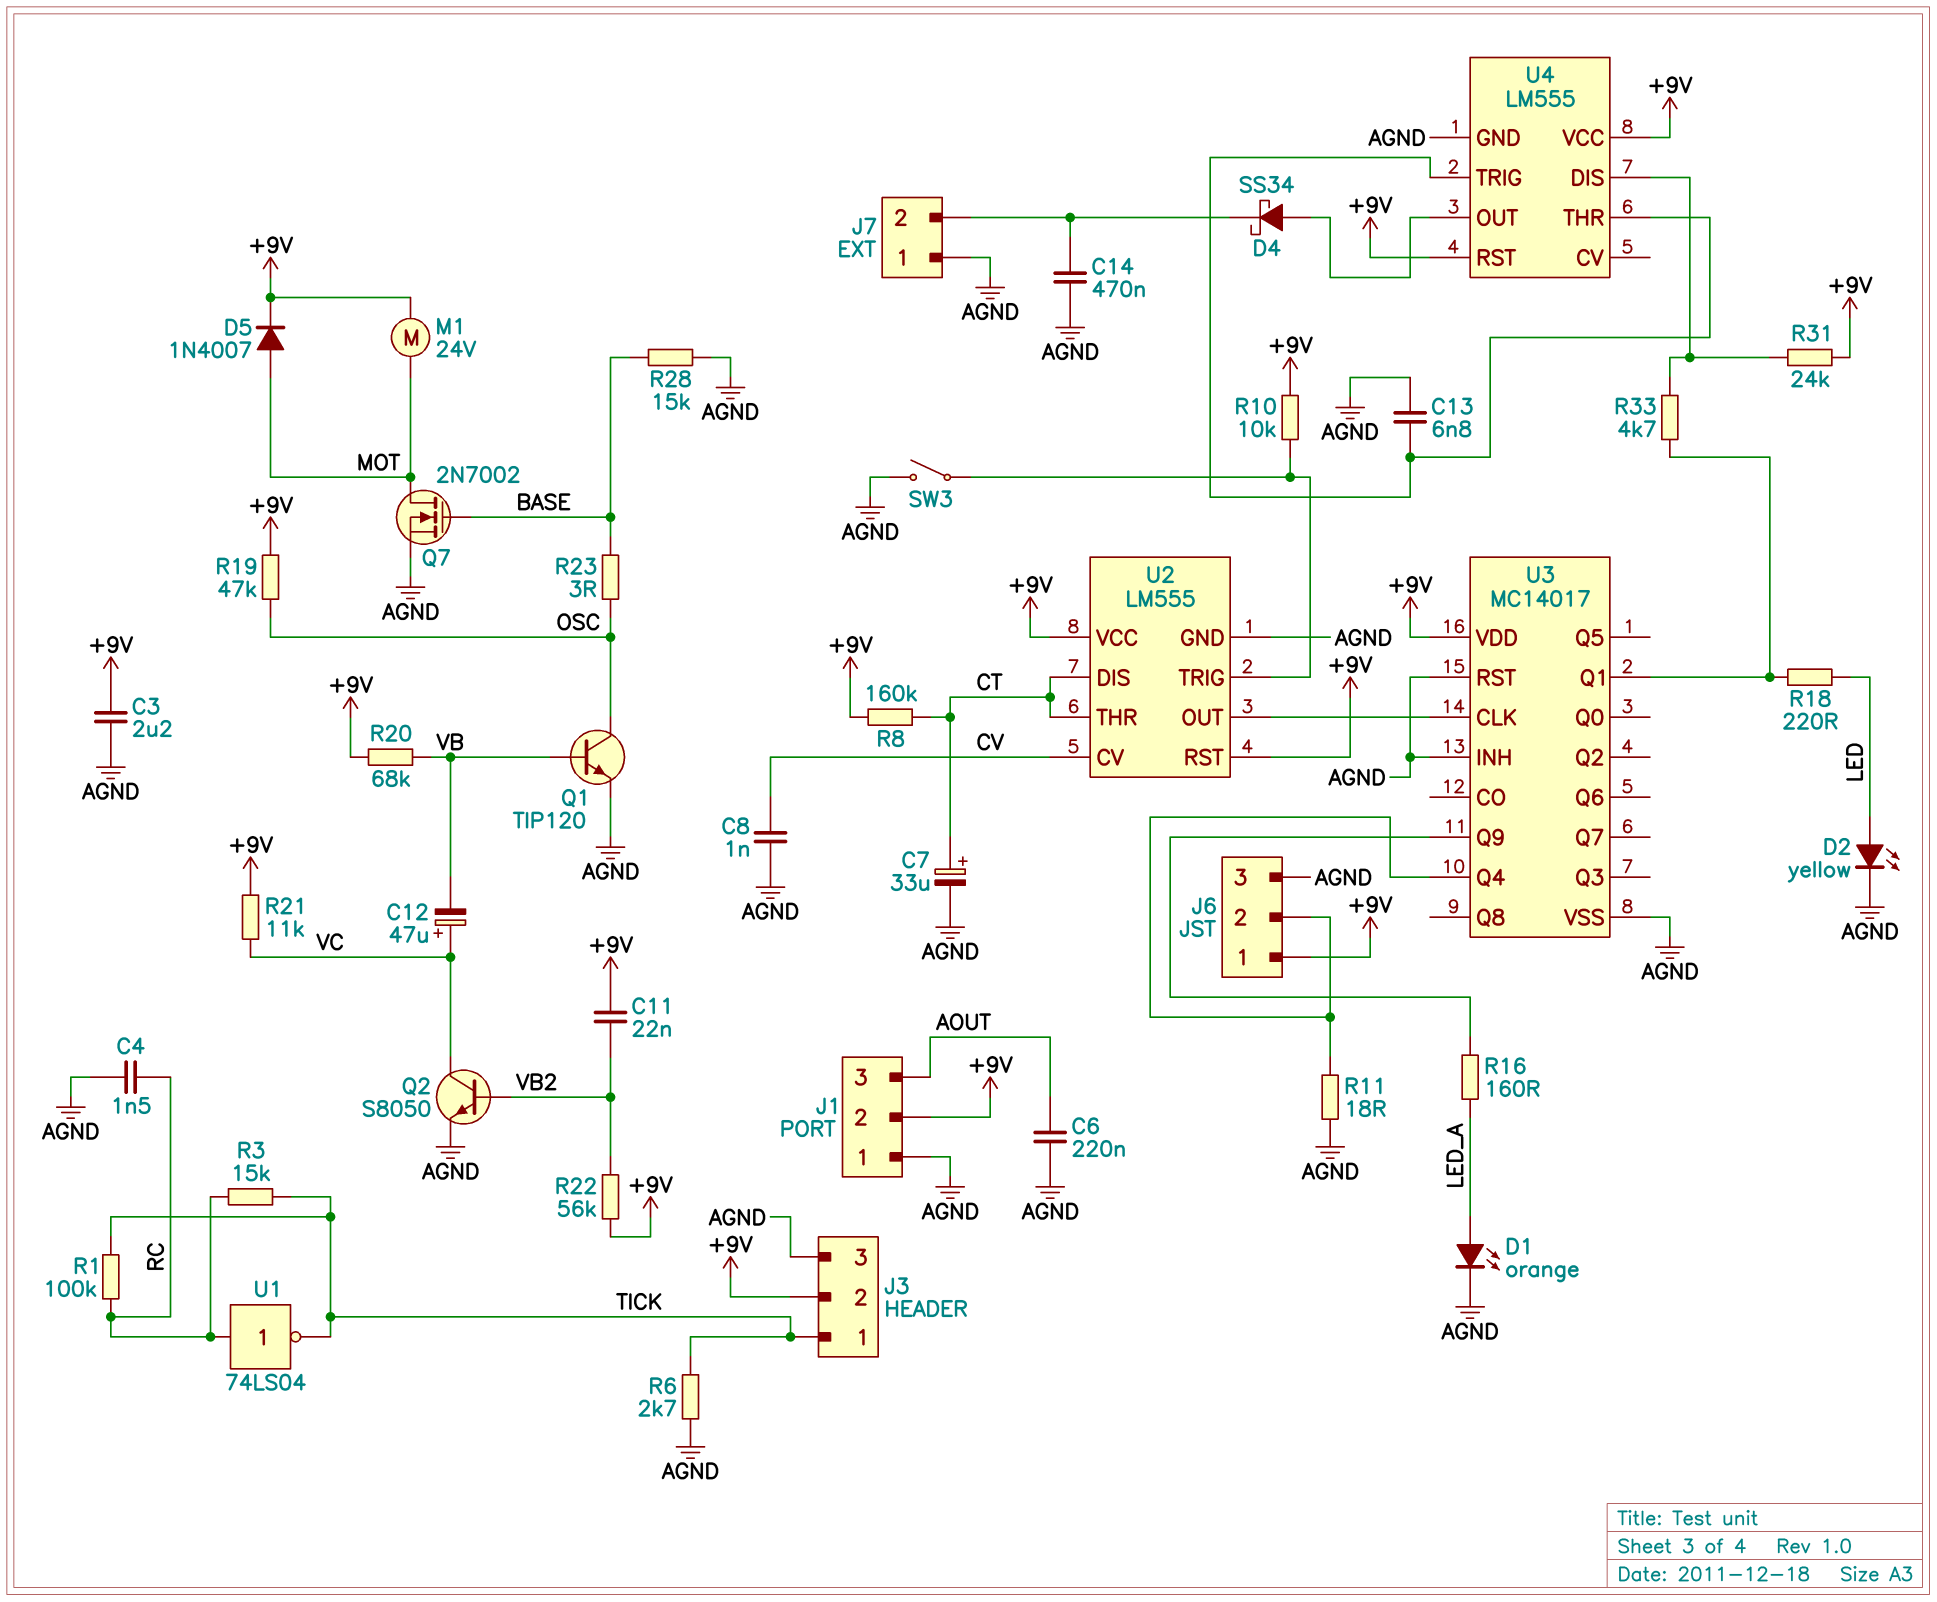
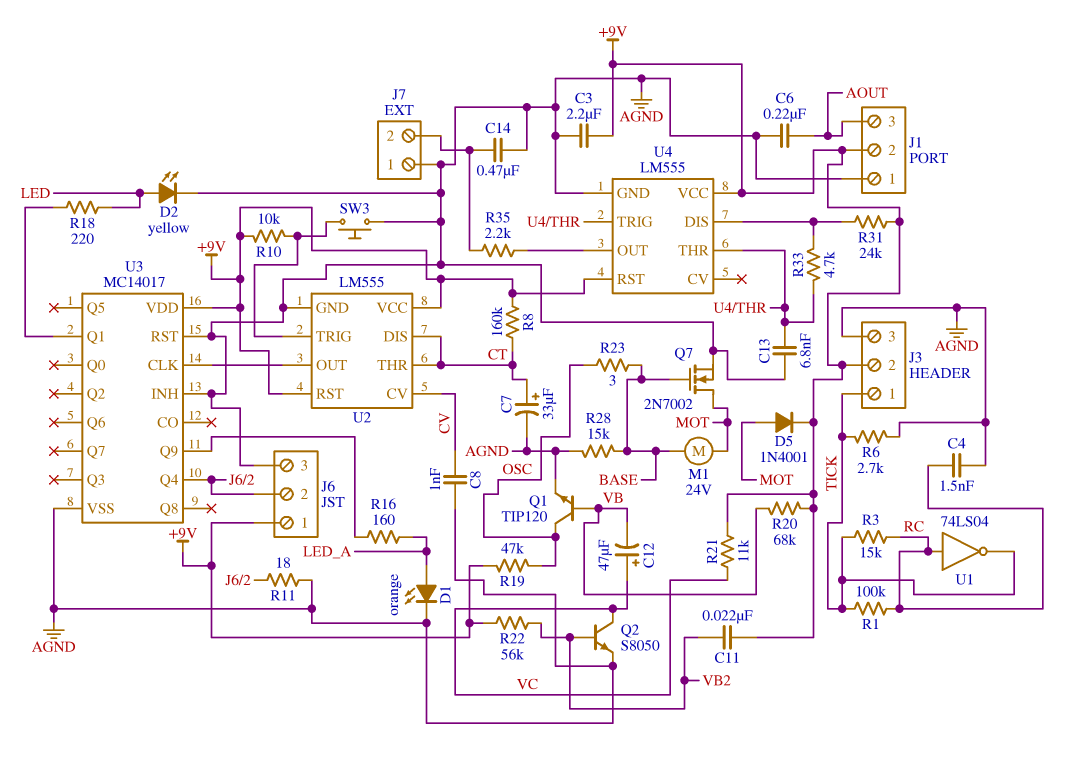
D4: schottky SS34 (A U4/OUT, K J7/2) -> none
D5: diode 1N4007 (A MOT, K +9V) -> diode 1N4001 (A MOT, K +9V)
M1: motor 24V (+9V, MOT) -> motor 24V (BASE, MOT)
R33: 4.7k (U3/Q1, U4/DIS) -> 4.7k (U4/DIS, U4/THR)
R35: none -> 2.2k (J7/2, U4/OUT)
SW3: switch (AGND, U2/TRIG) -> button (AGND, U2/TRIG)

